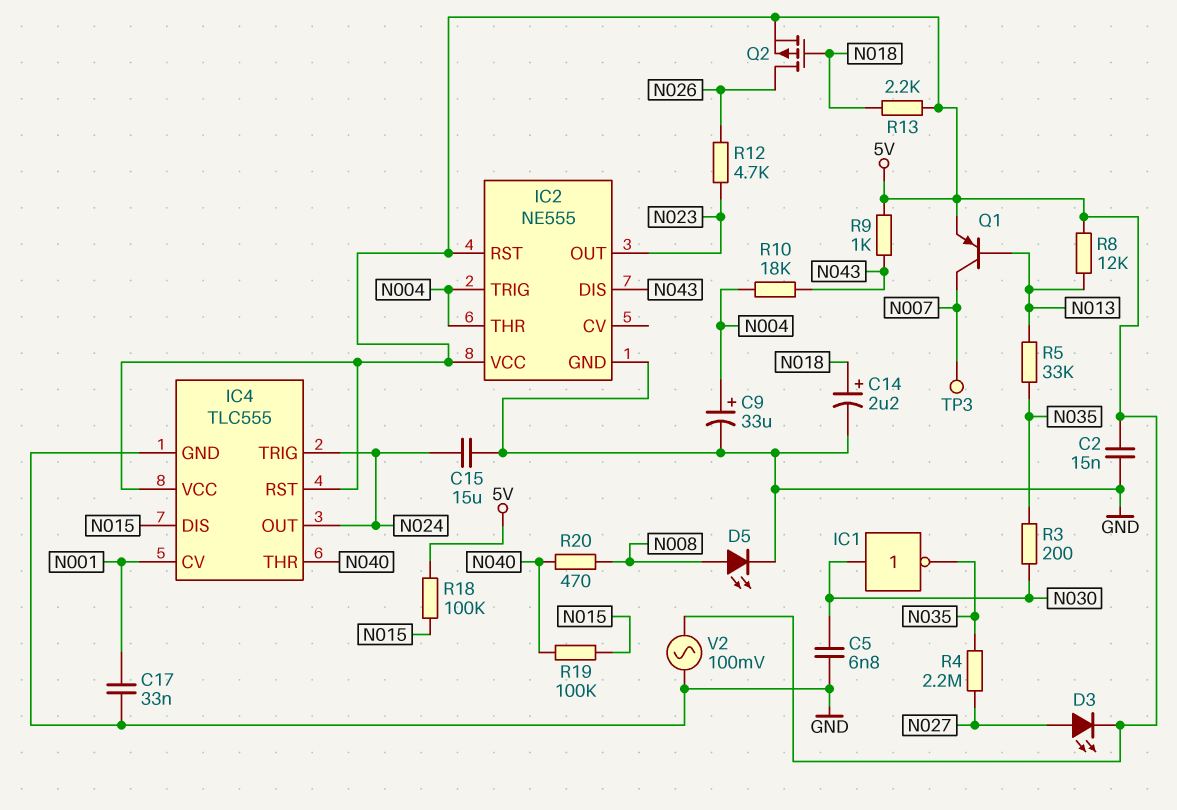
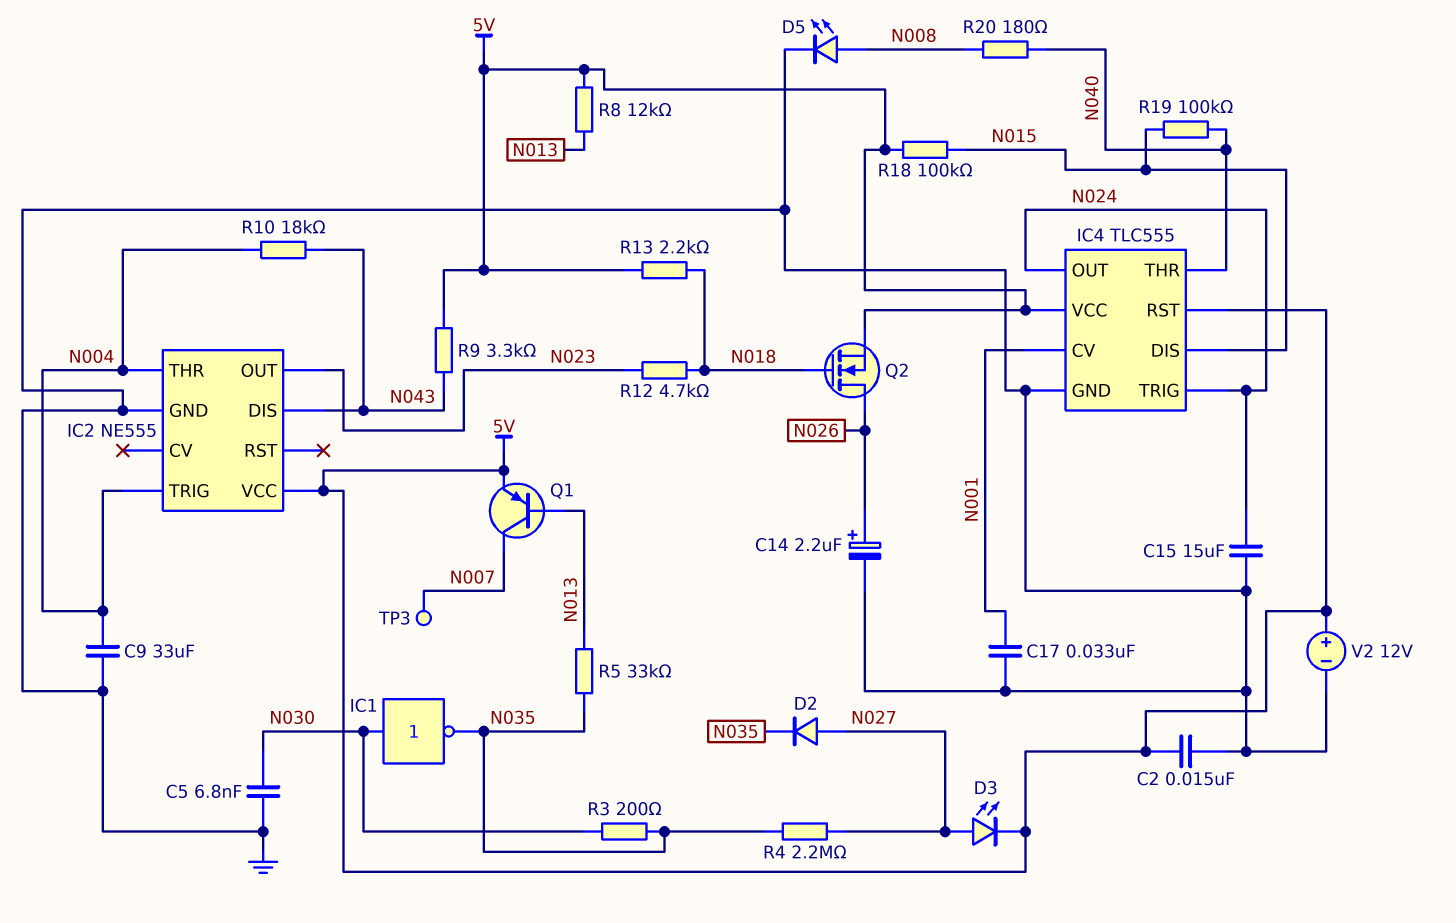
C9: 33uF (plus N004, minus GND) -> 33uF (GND, N004)
C14: 2.2uF (plus N018, minus GND) -> 2.2uF (plus N026, minus GND)
D2: none -> diode (A N027, K N035)
IC2 pin RST: 5V -> none
Q2: PMOS (G N018, D N026, S 5V) -> NMOS (G N018, D N026, S 5V)
R9: 1k (5V, N043) -> 3.3k (5V, N043)
R12: 4.7k (N023, N026) -> 4.7k (N018, N023)
R20: 470 (N008, N040) -> 180 (N008, N040)
V2: AC 100mV (5V, GND) -> 12V (plus 5V, minus GND)

